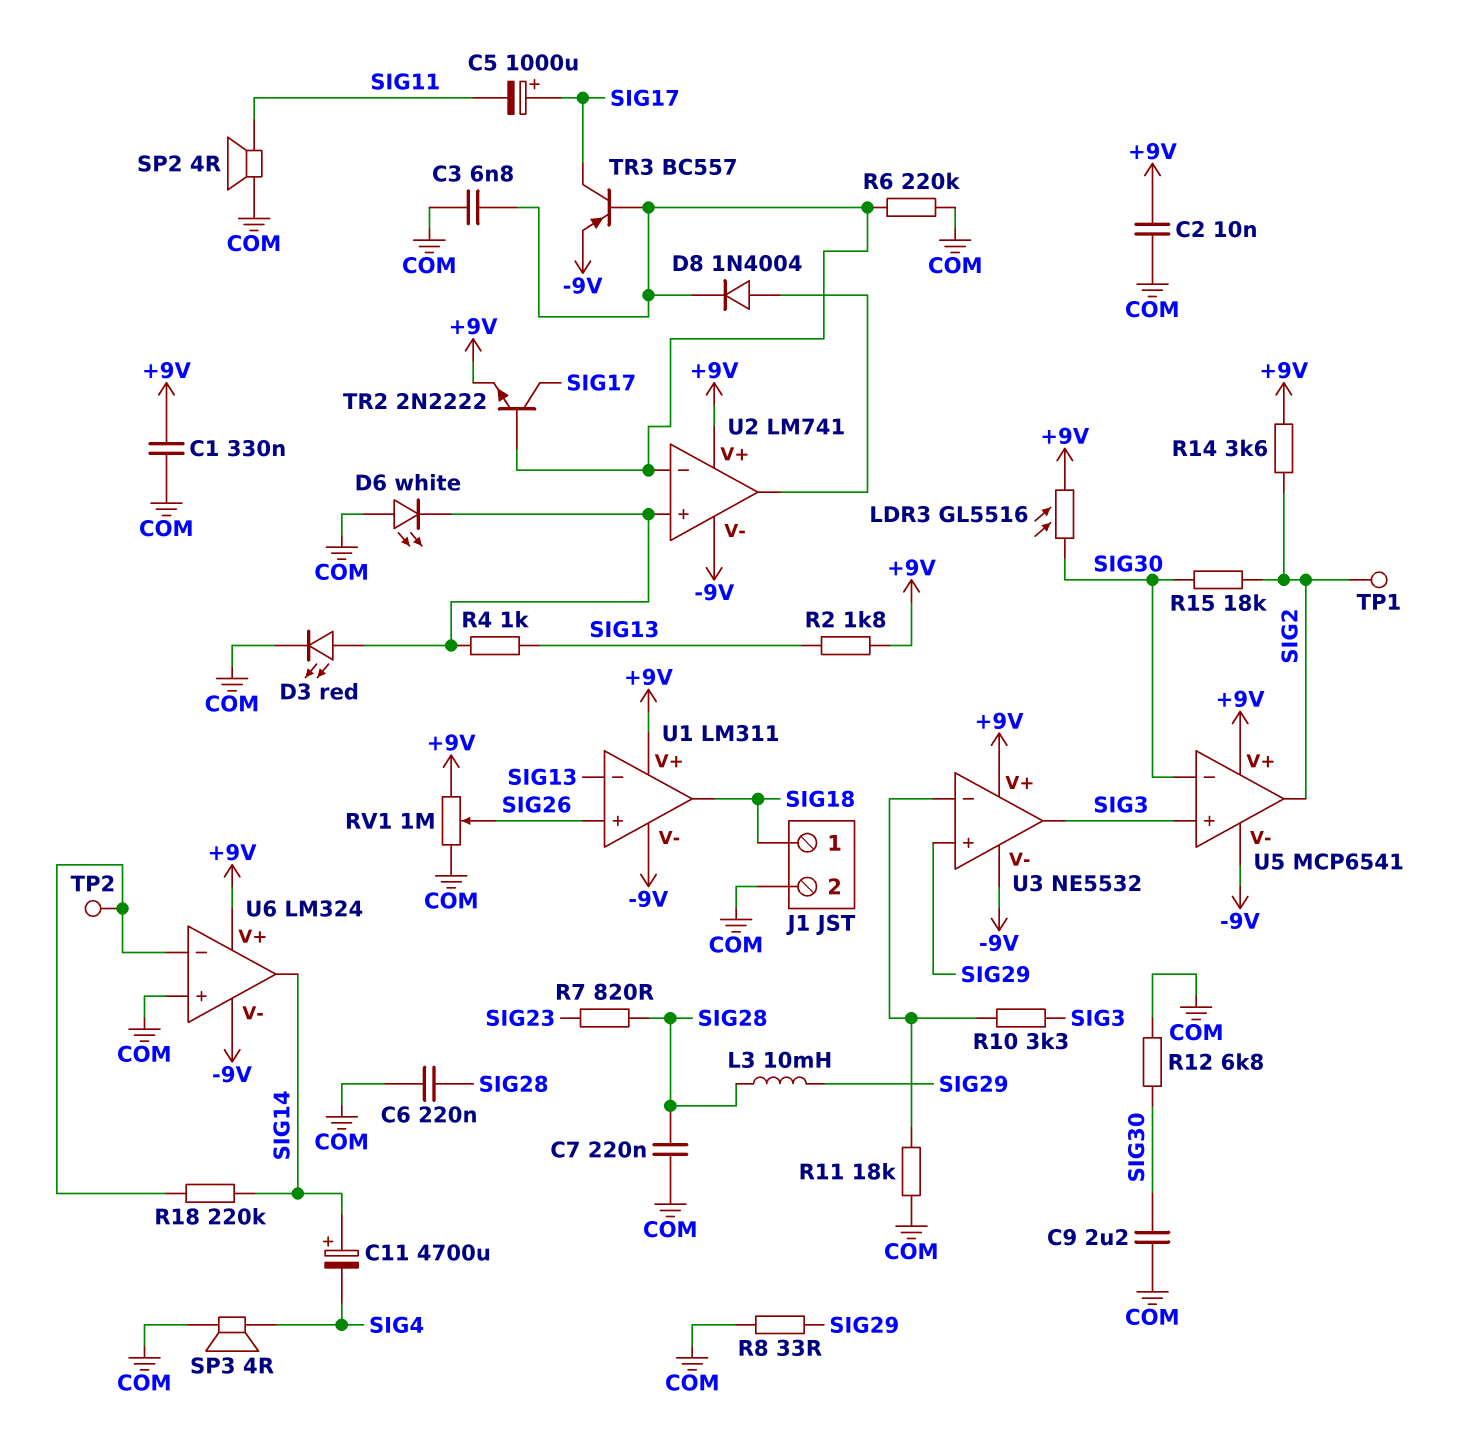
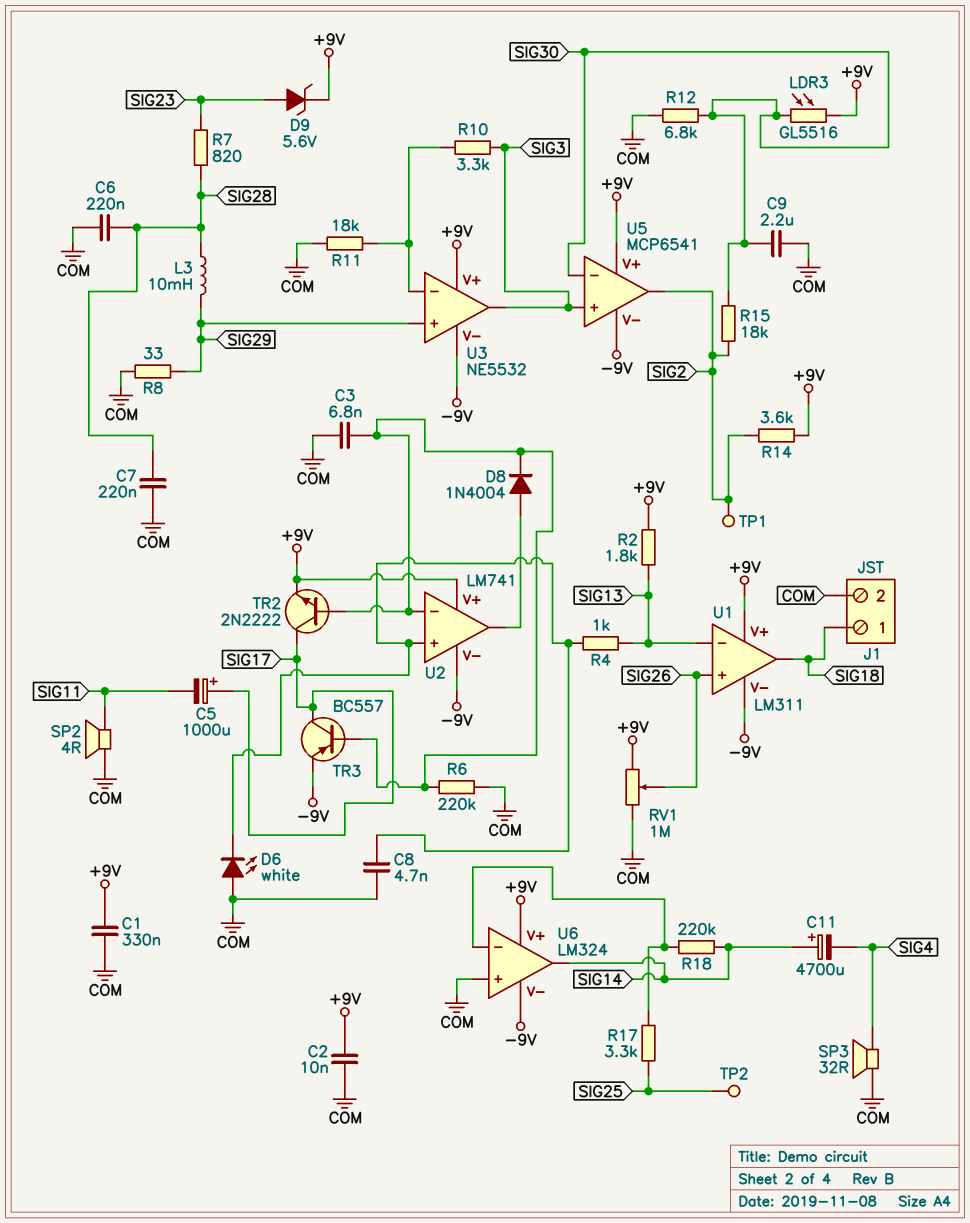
C8: none -> 4.7nF (COM, U2/in+)
D3: LED red (A U2/in+, K COM) -> none
D9: none -> zener 5.6V (A SIG23, K +9V)
R17: none -> 3.3k (SIG25, U6/in-)
SP3: speaker 4R (COM, SIG4) -> speaker 32R (COM, SIG4)
TP2: test point (U6/in-) -> test point (SIG25)

